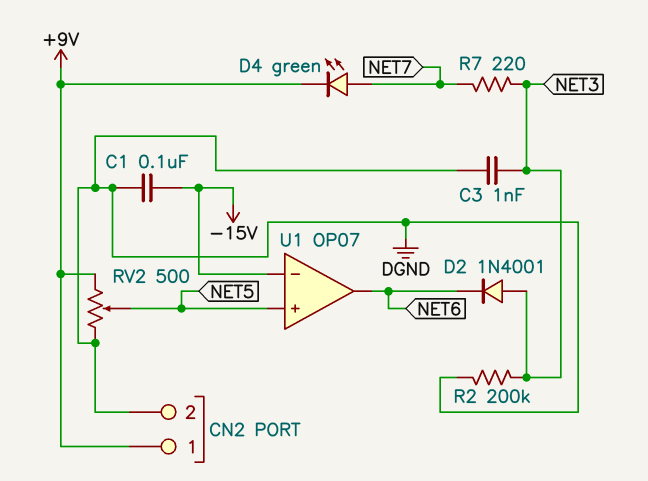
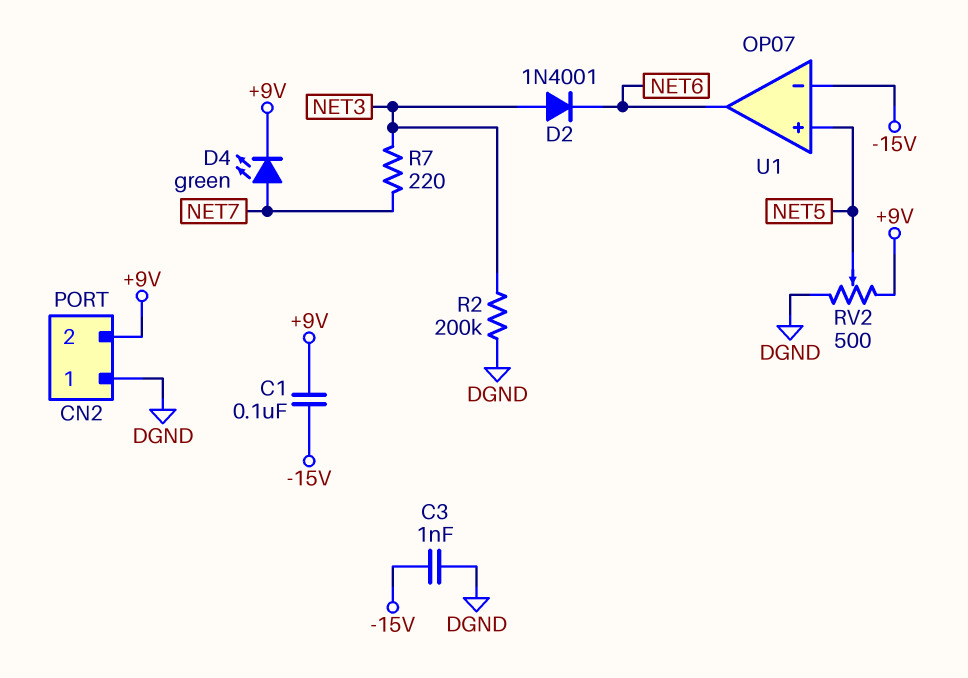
C1: 100nF (-15V, DGND) -> 100nF (+9V, -15V)
C3: 1nF (DGND, NET3) -> 1nF (-15V, DGND)
CN2 pin 1: +9V -> DGND
CN2 pin 2: DGND -> +9V

